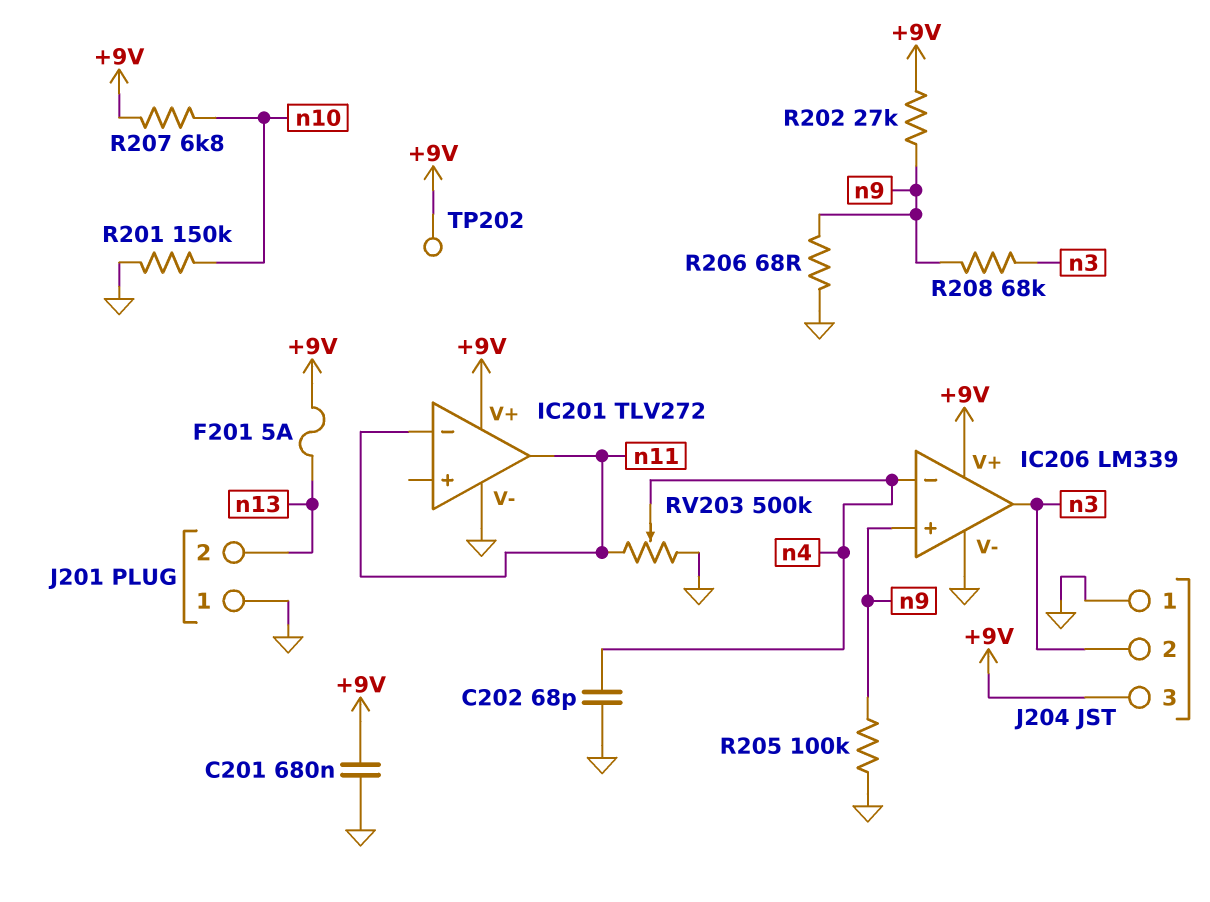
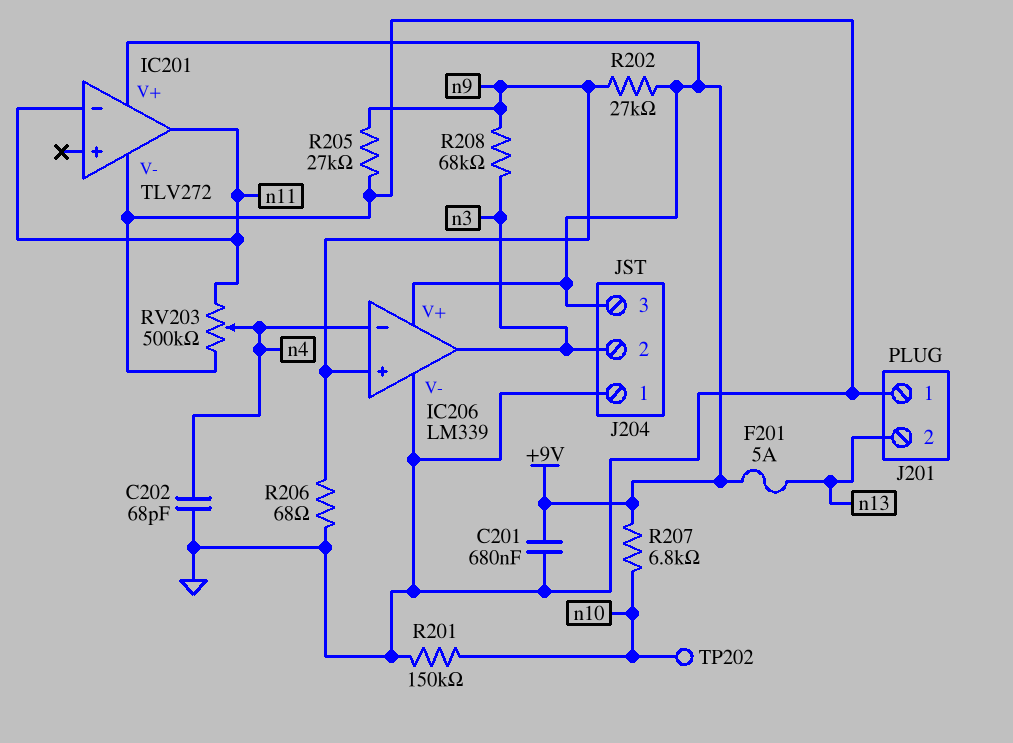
R205: 100k (GND, n9) -> 27k (GND, n9)
TP202: test point (+9V) -> test point (n10)

